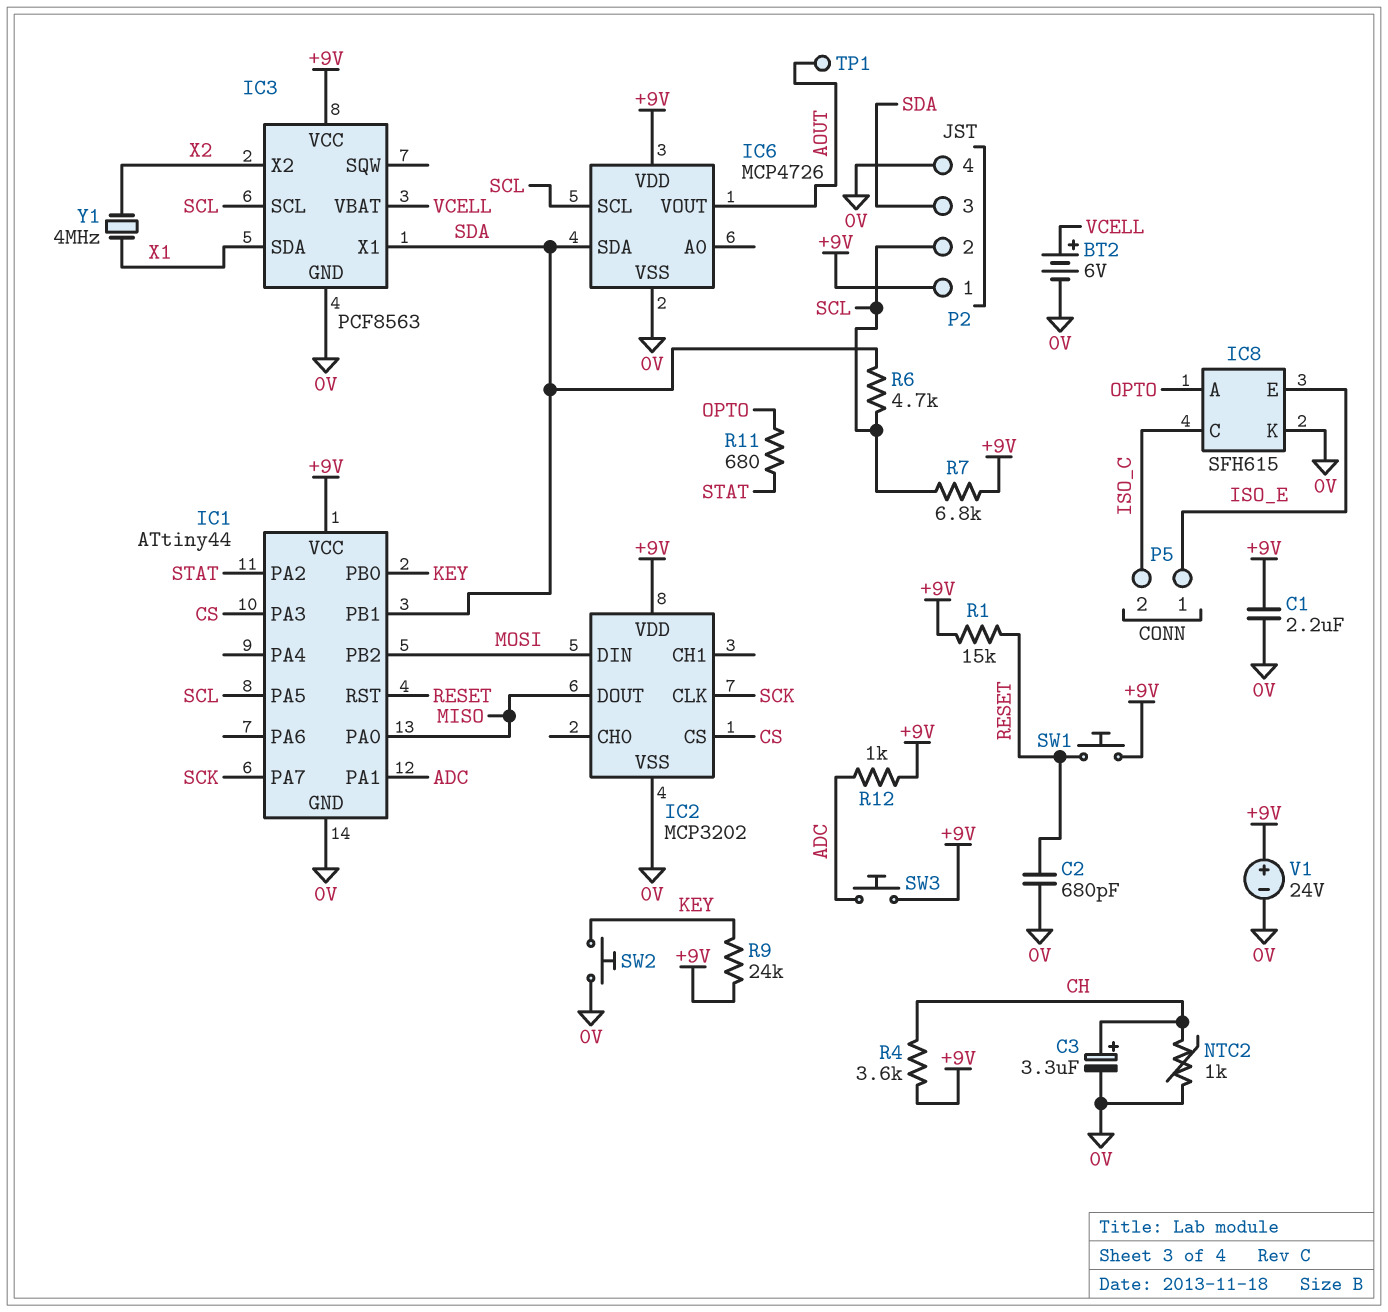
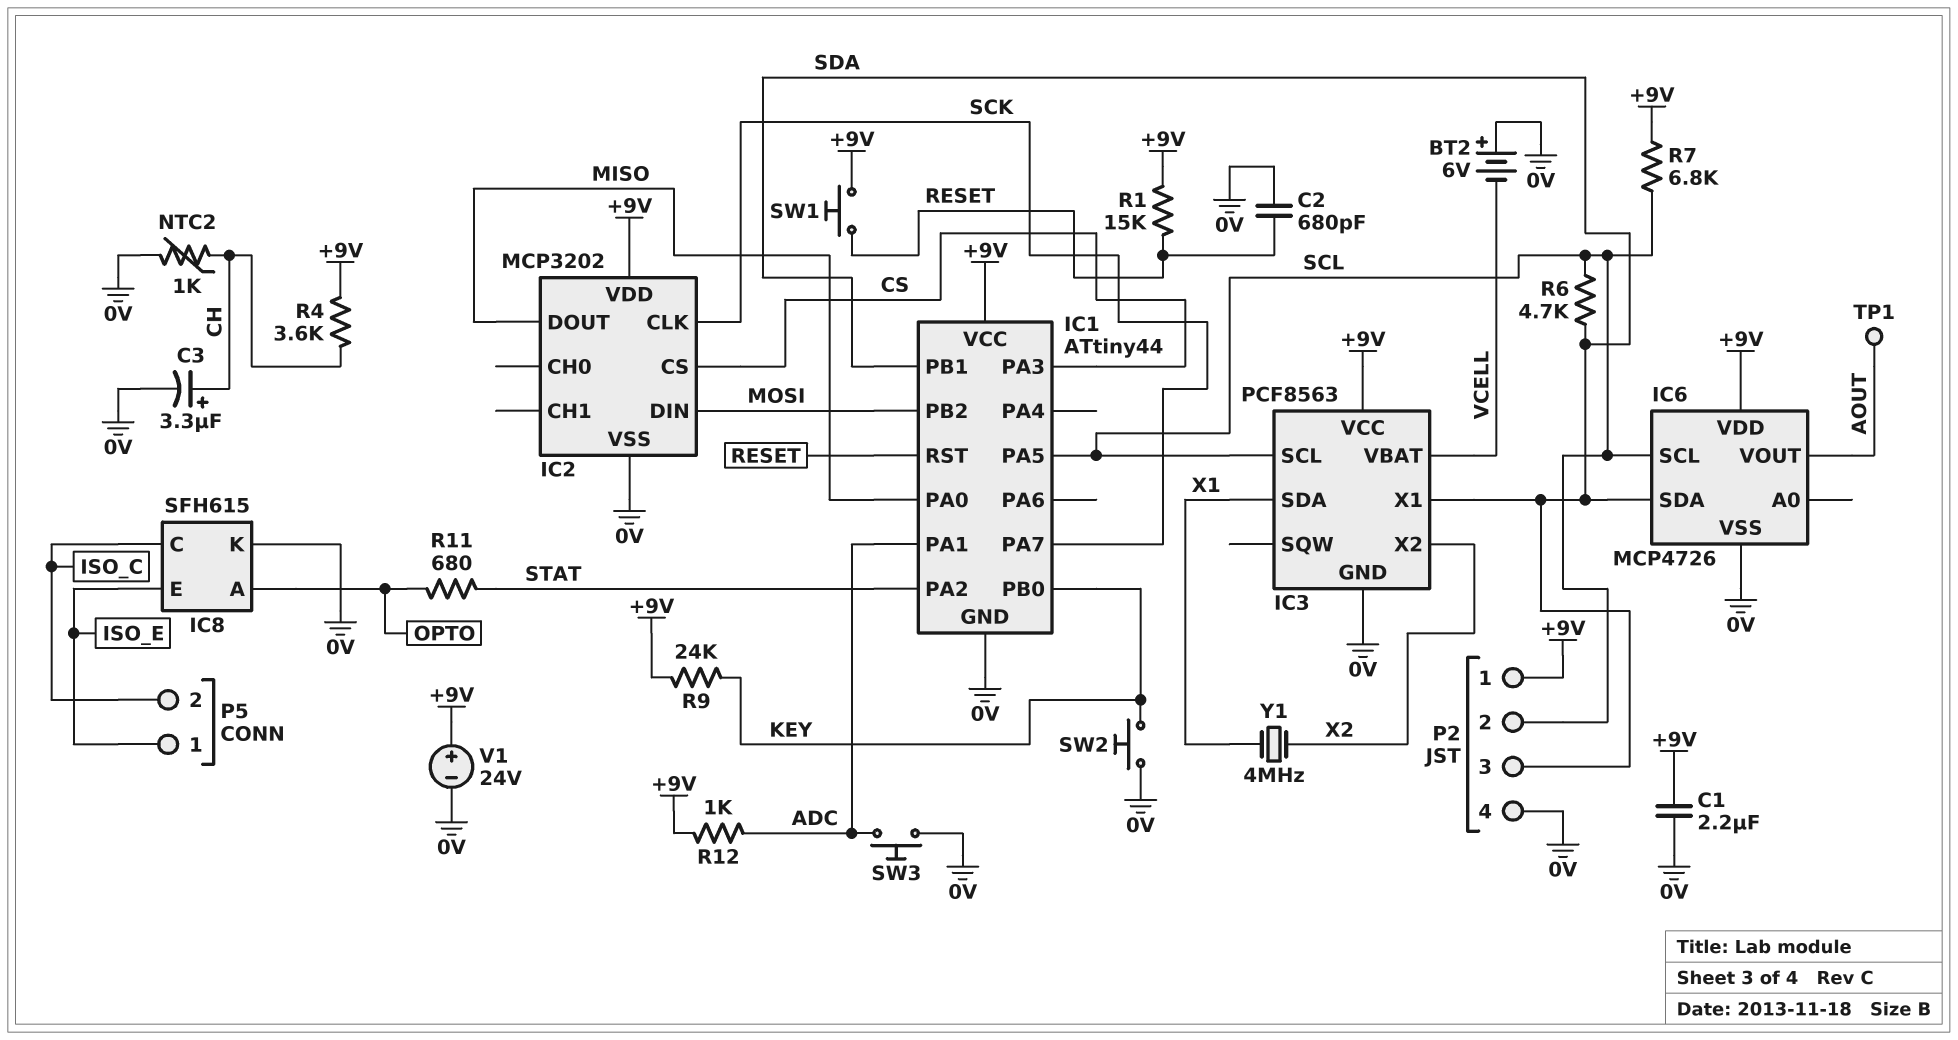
BT2: 6V (plus VCELL, minus 0V) -> 6V (plus 0V, minus VCELL)
SW3: button (+9V, ADC) -> button (0V, ADC)

